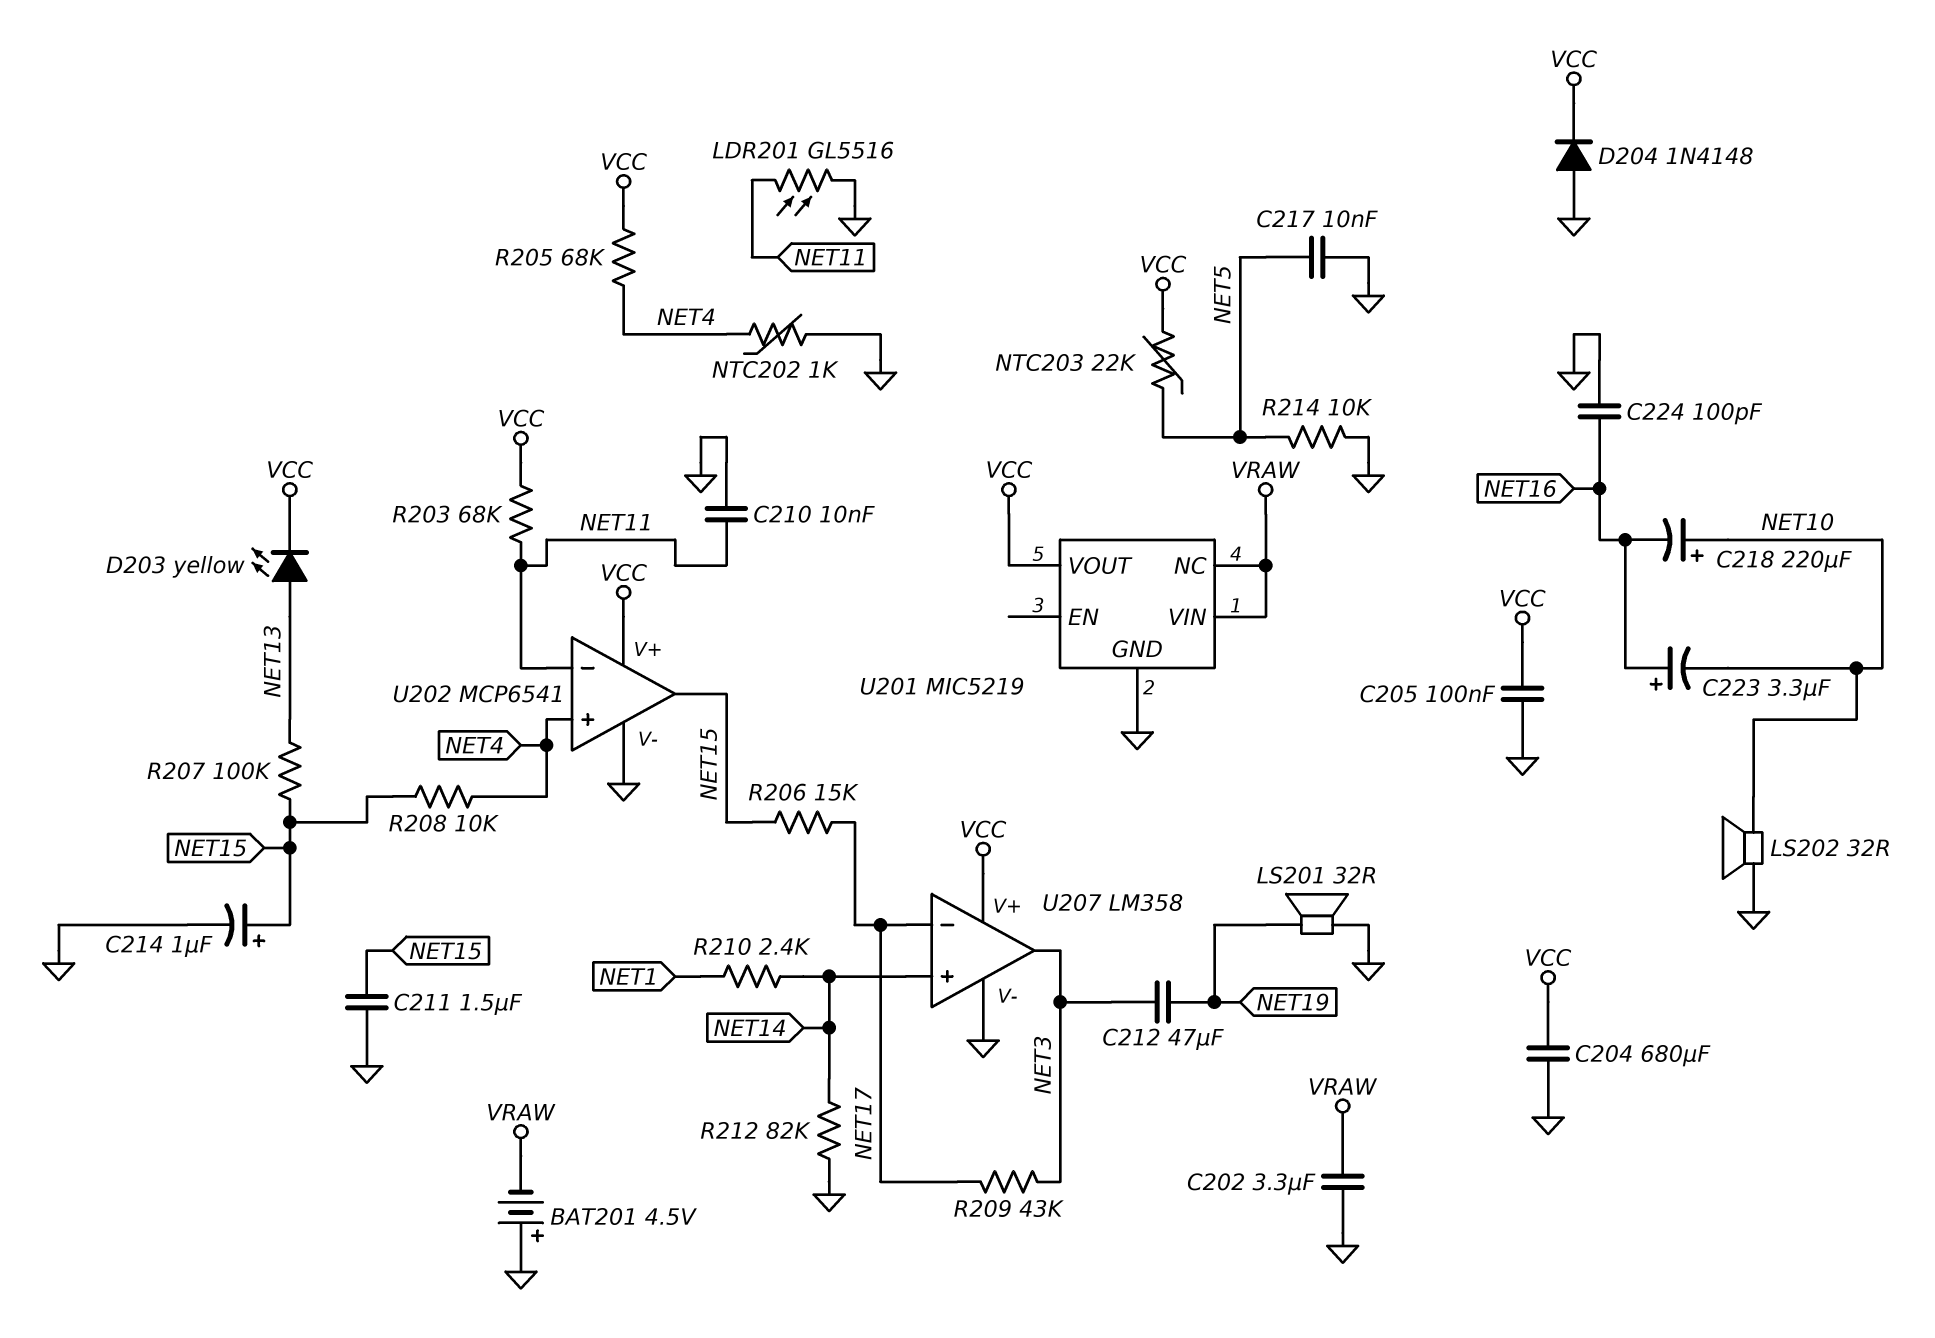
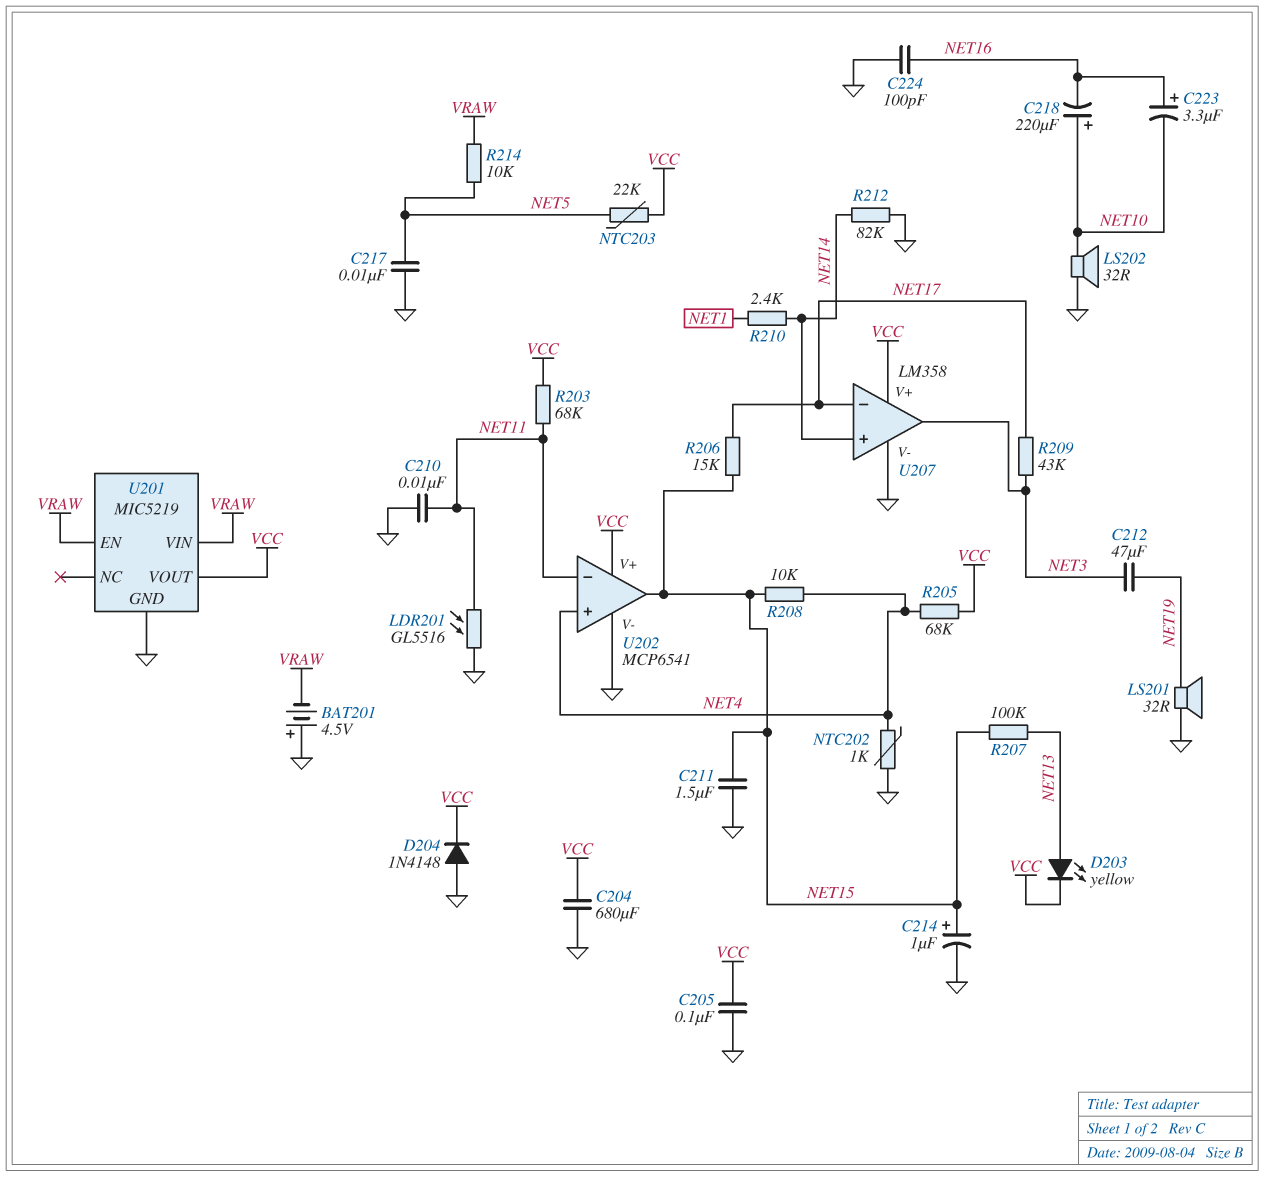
C202: 3.3uF (GND, VRAW) -> none
R214: 10k (GND, NET5) -> 10k (NET5, VRAW)
U201 pin EN: none -> VRAW
U201 pin NC: VRAW -> none

